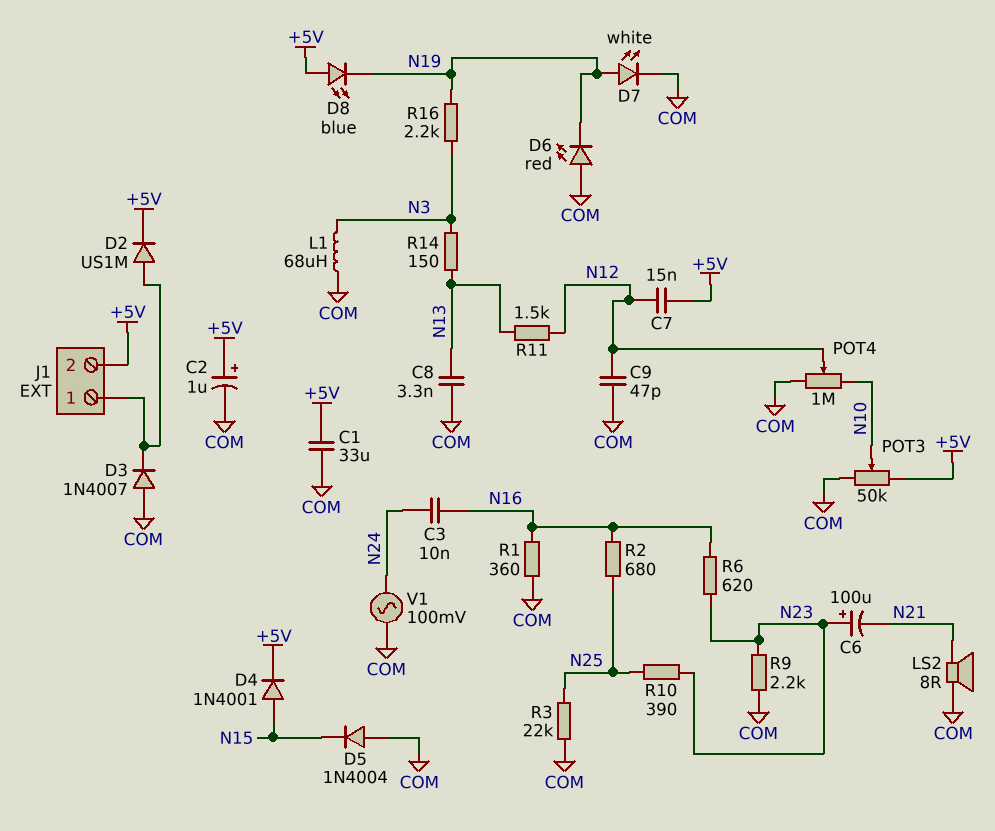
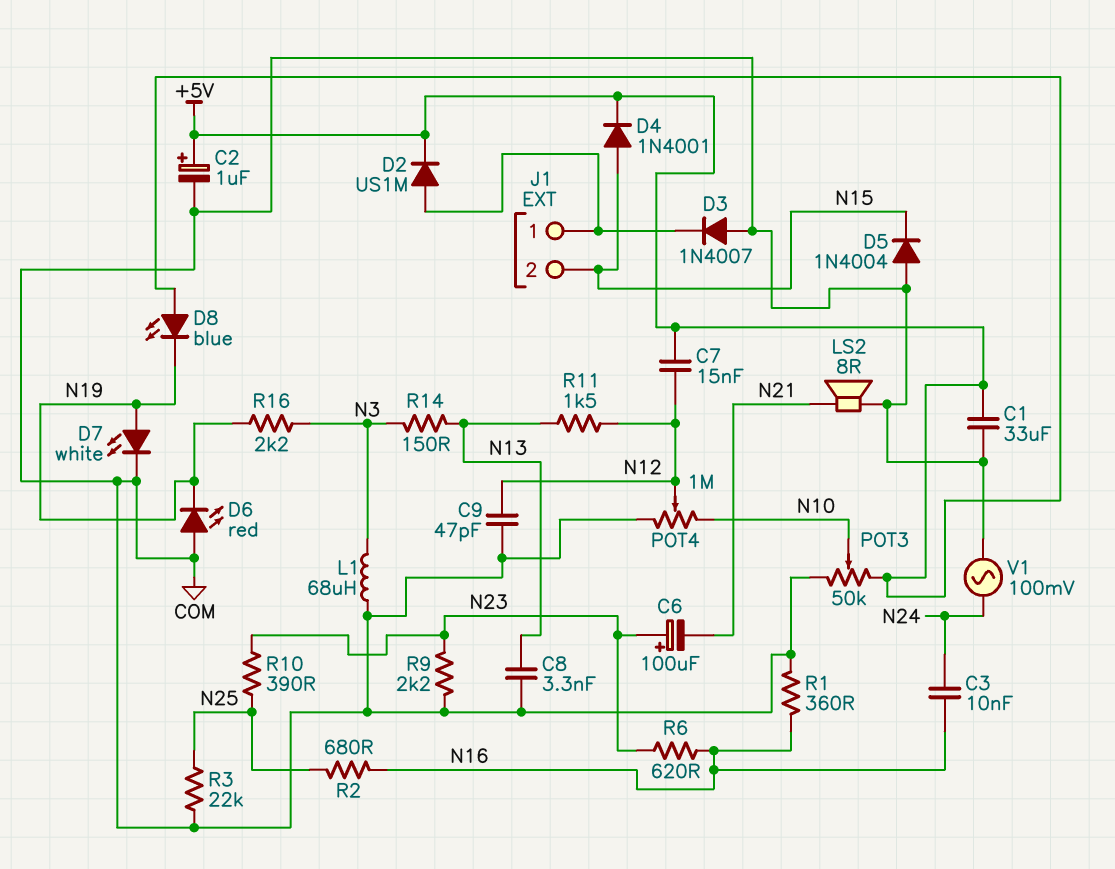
J1 pin 2: +5V -> N15

